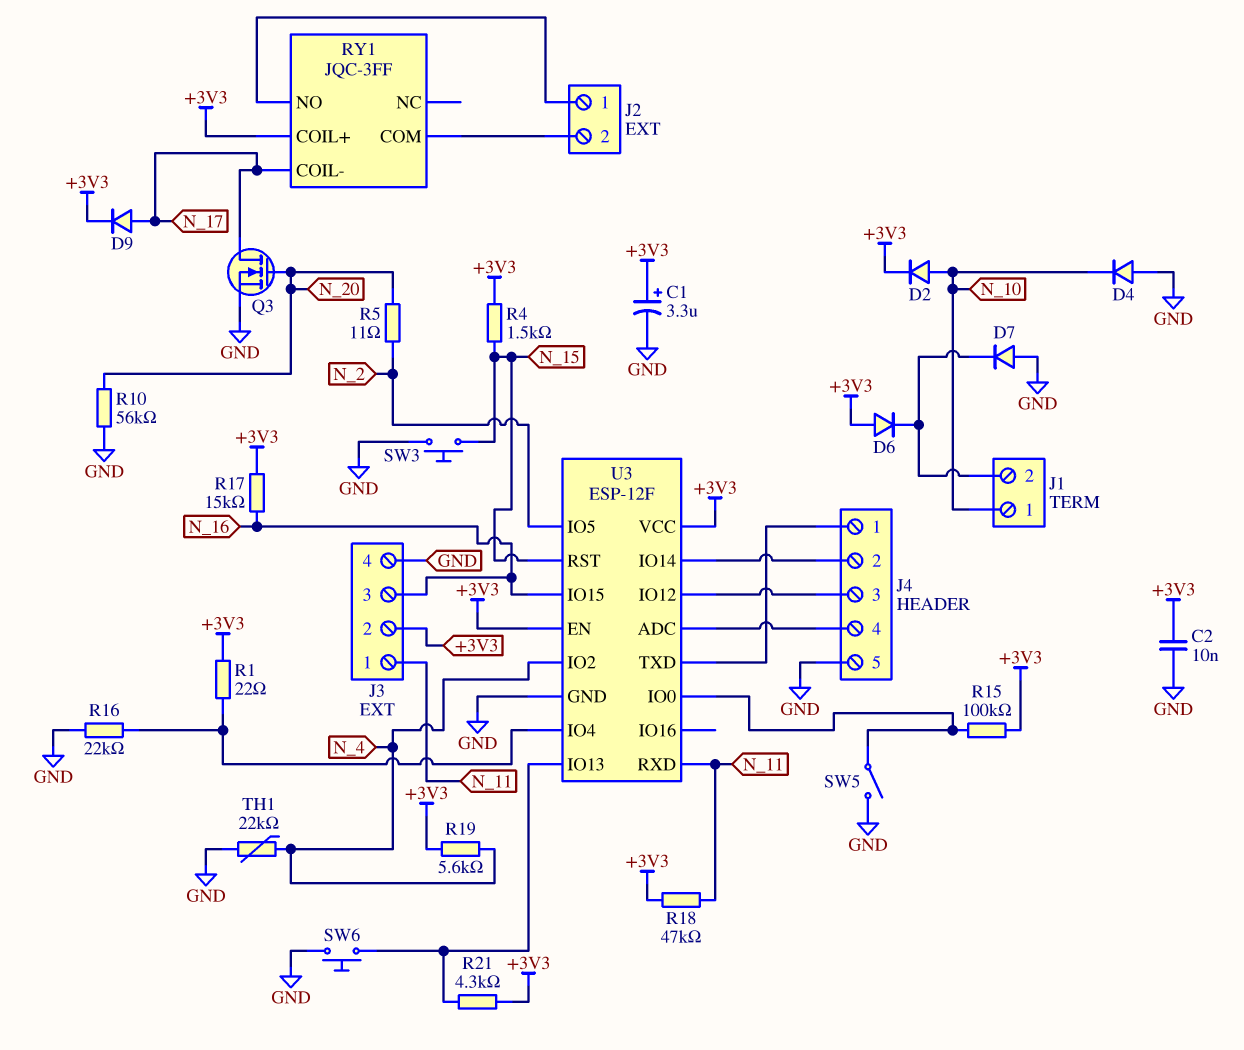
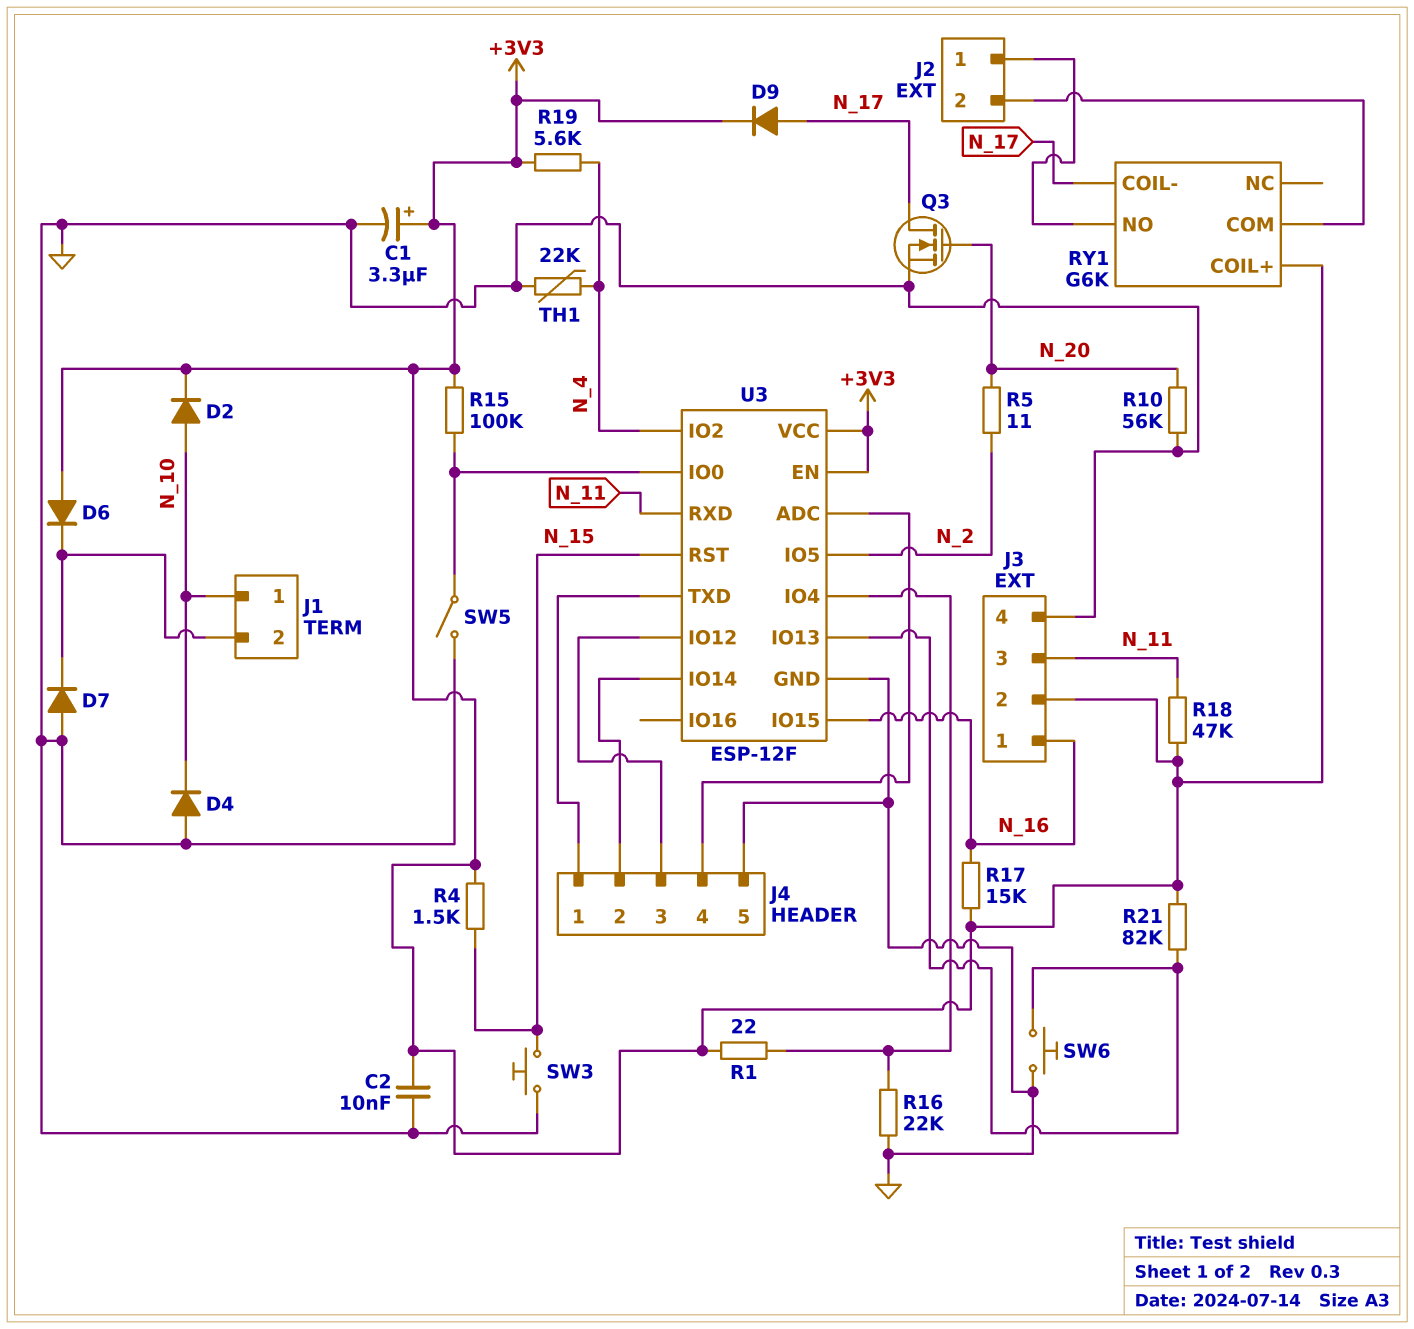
J3 pin 1: N_11 -> N_16
J3 pin 3: N_16 -> N_11
R21: 4.3k (+3V3, U3/IO13) -> 82k (+3V3, U3/IO13)
RY1: JQC-3FF -> G6K

